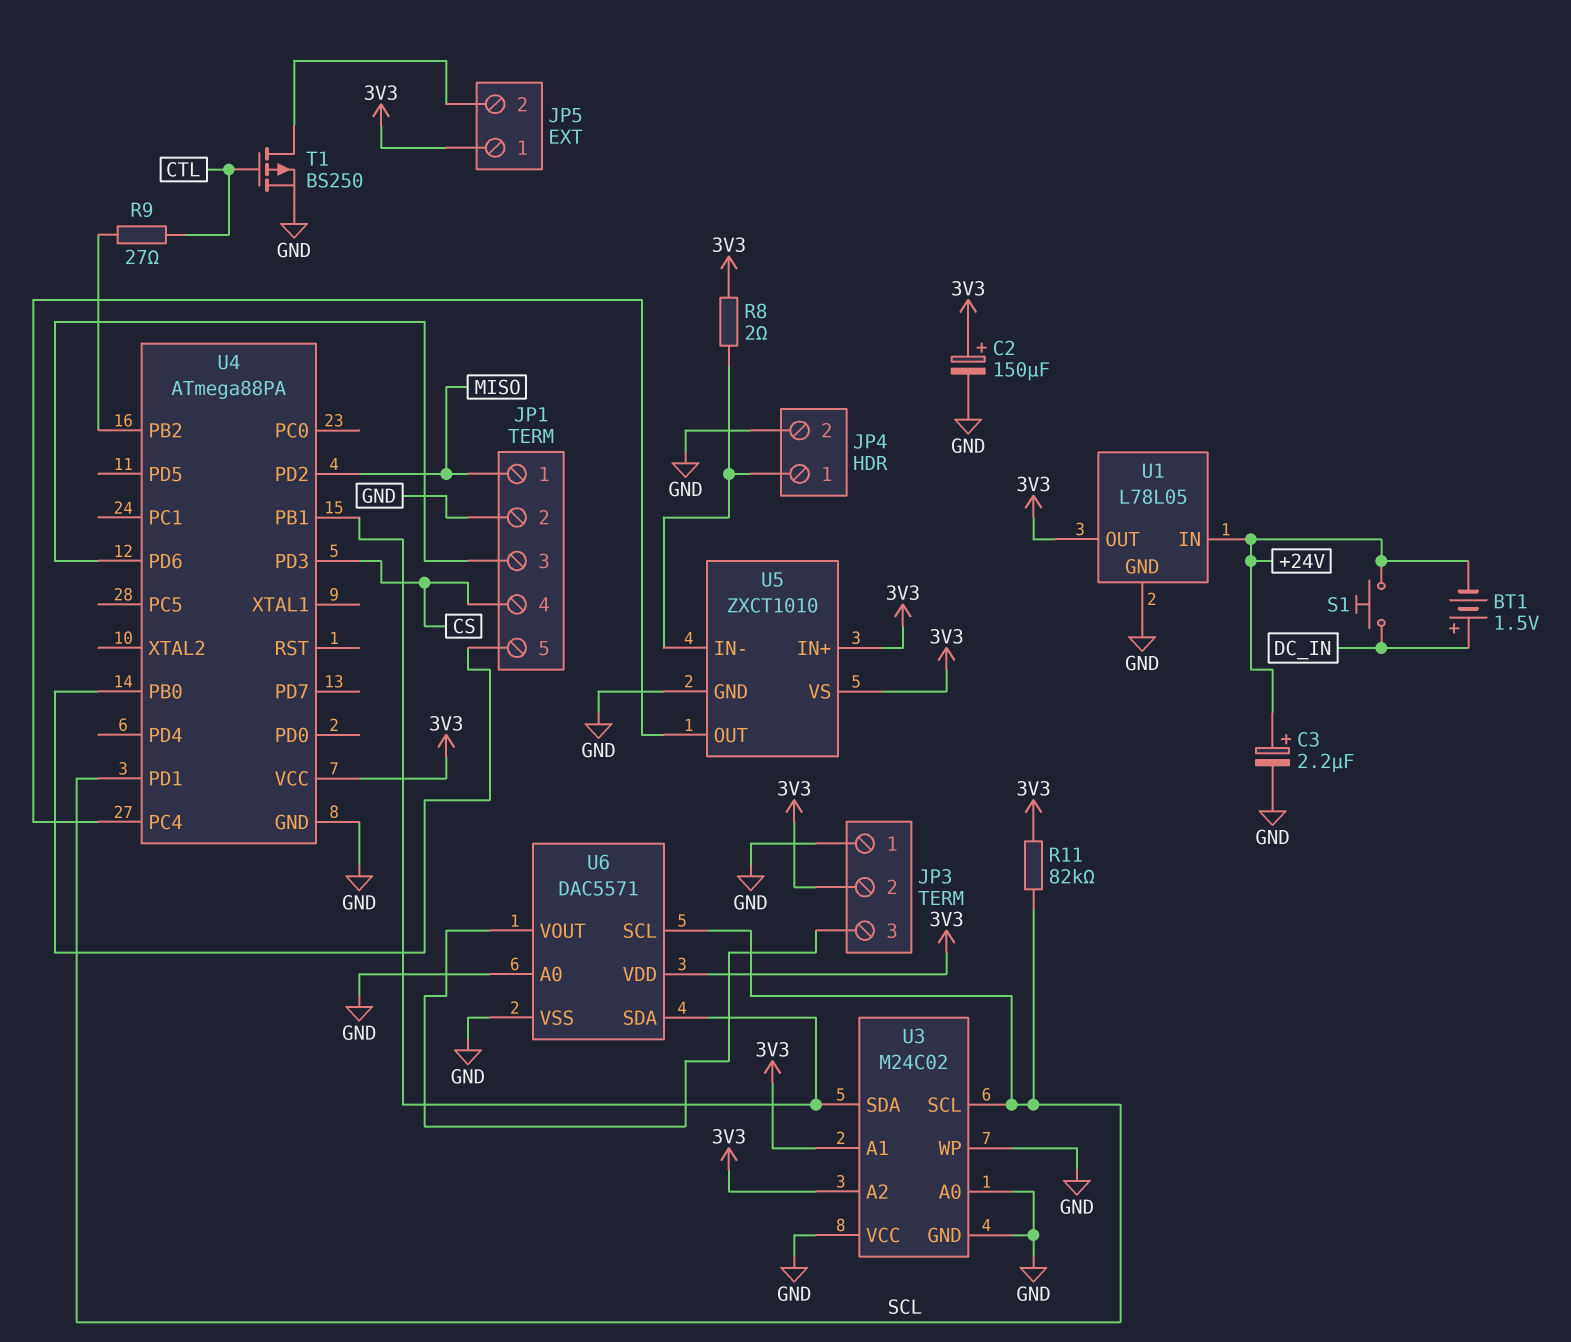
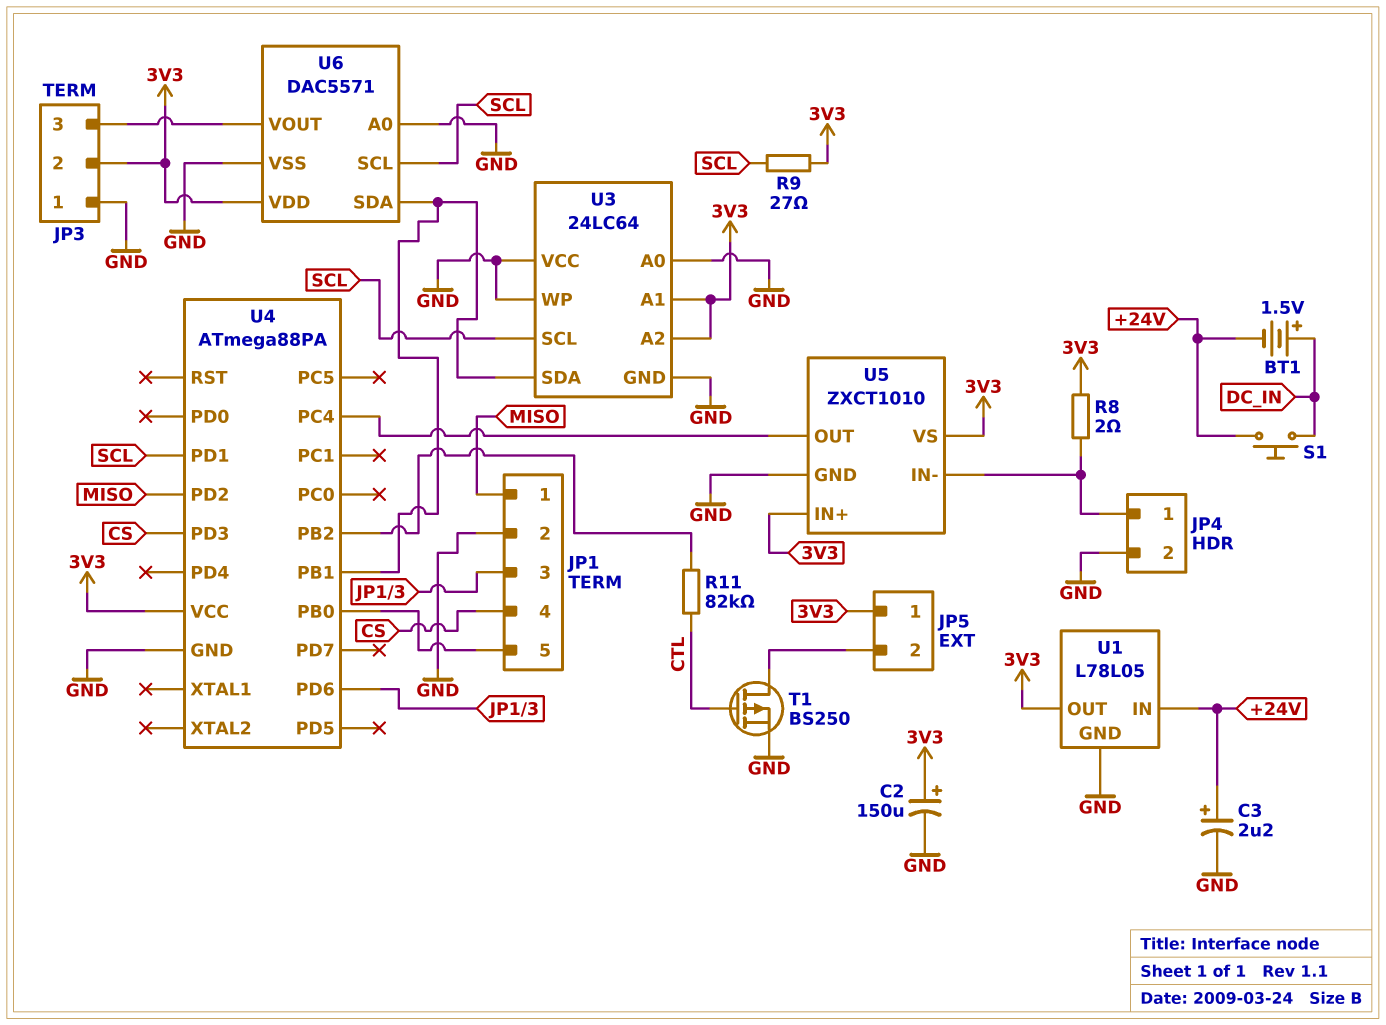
R9: 27 (CTL, U4/PB2) -> 27 (3V3, SCL)
R11: 82k (3V3, SCL) -> 82k (CTL, U4/PB2)
U3: M24C02 -> 24LC64

